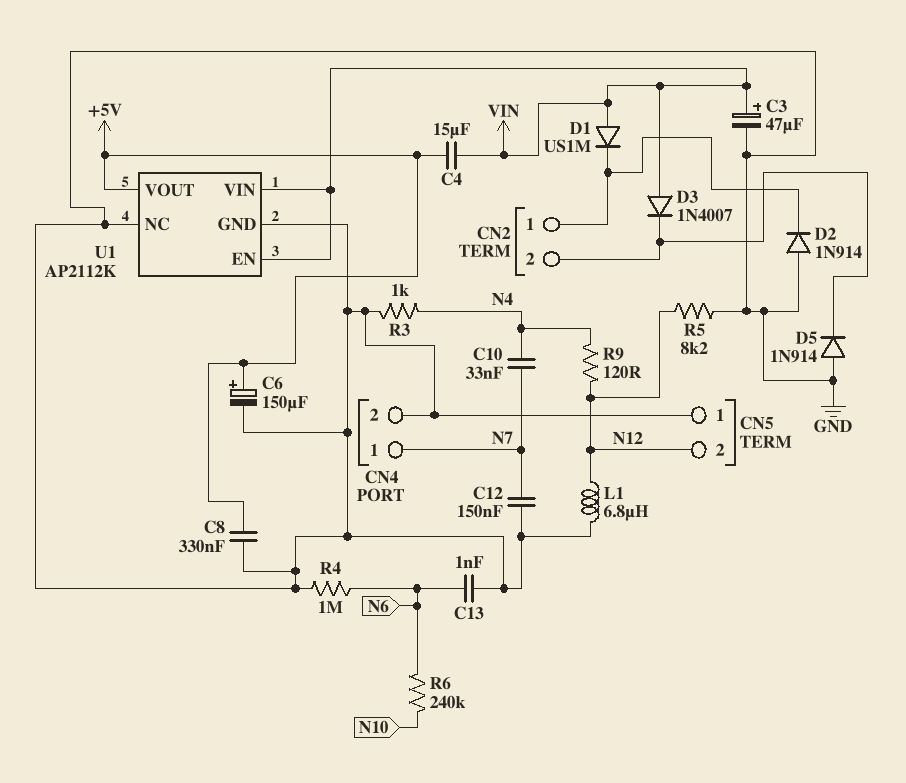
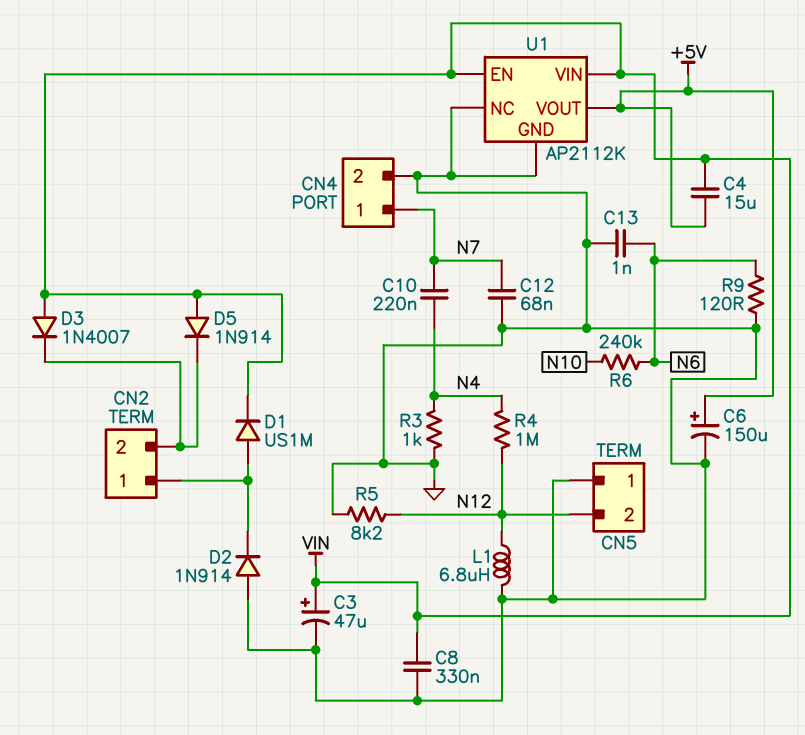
C8: 330nF (+5V, GND) -> 330nF (GND, VIN)
C10: 33nF (N4, N7) -> 220nF (N4, N7)
C12: 150nF (GND, N7) -> 68nF (GND, N7)
D1: diode US1M (A VIN, K CN2/1) -> diode US1M (A CN2/1, K VIN)
D5: diode 1N914 (A GND, K CN2/2) -> diode 1N914 (A VIN, K CN2/2)
R4: 1M (GND, N6) -> 1M (N4, N12)
R9: 120 (N4, N12) -> 120 (GND, N6)

